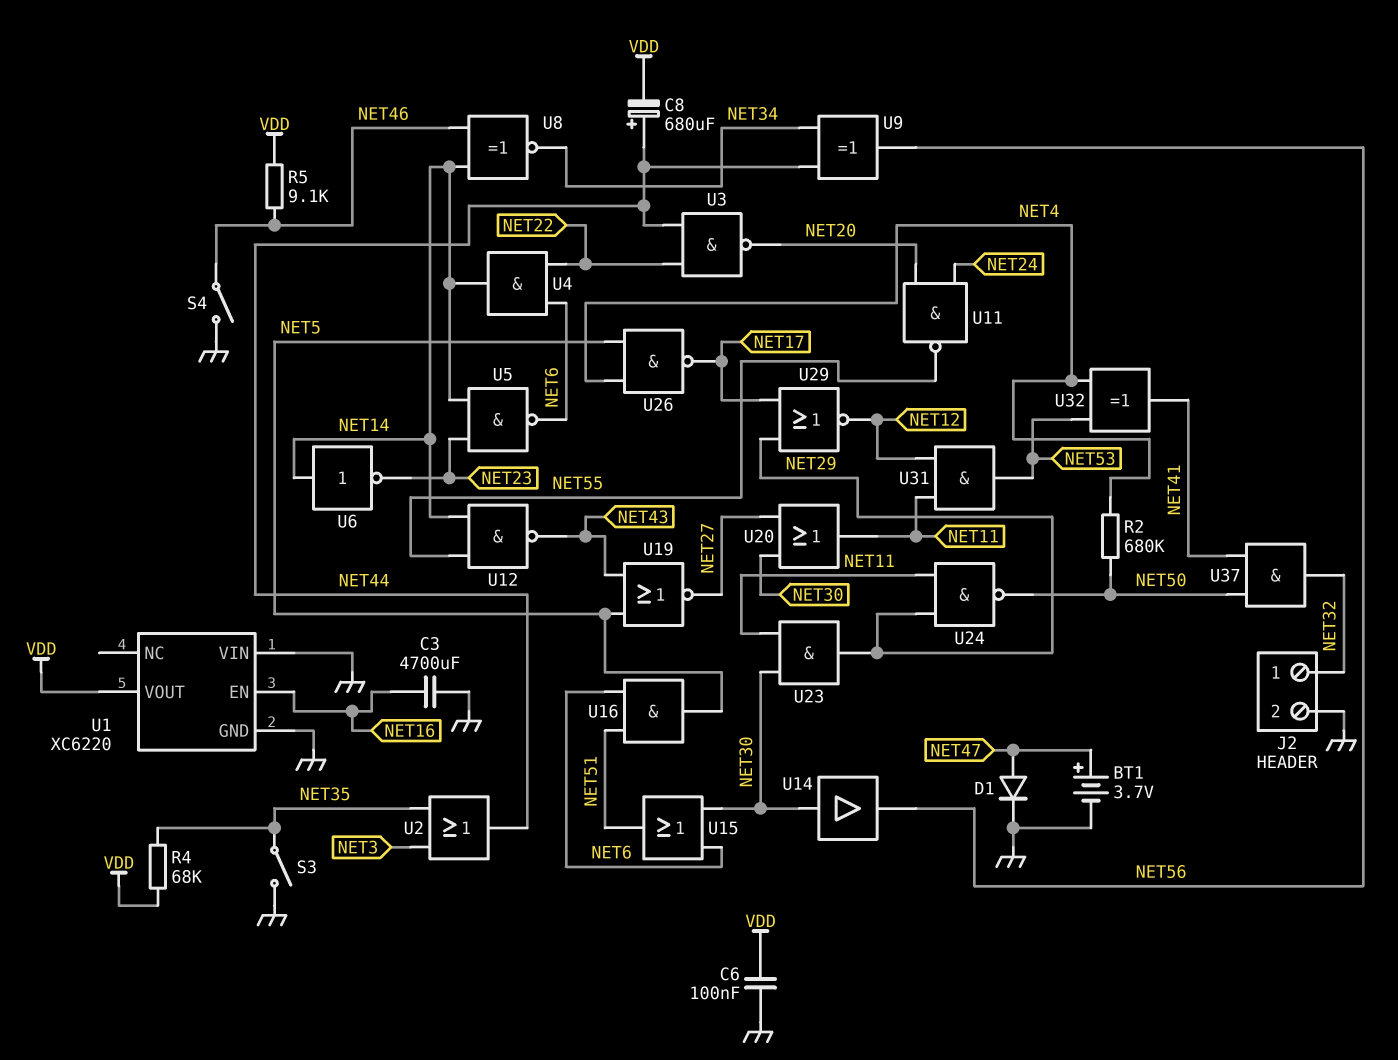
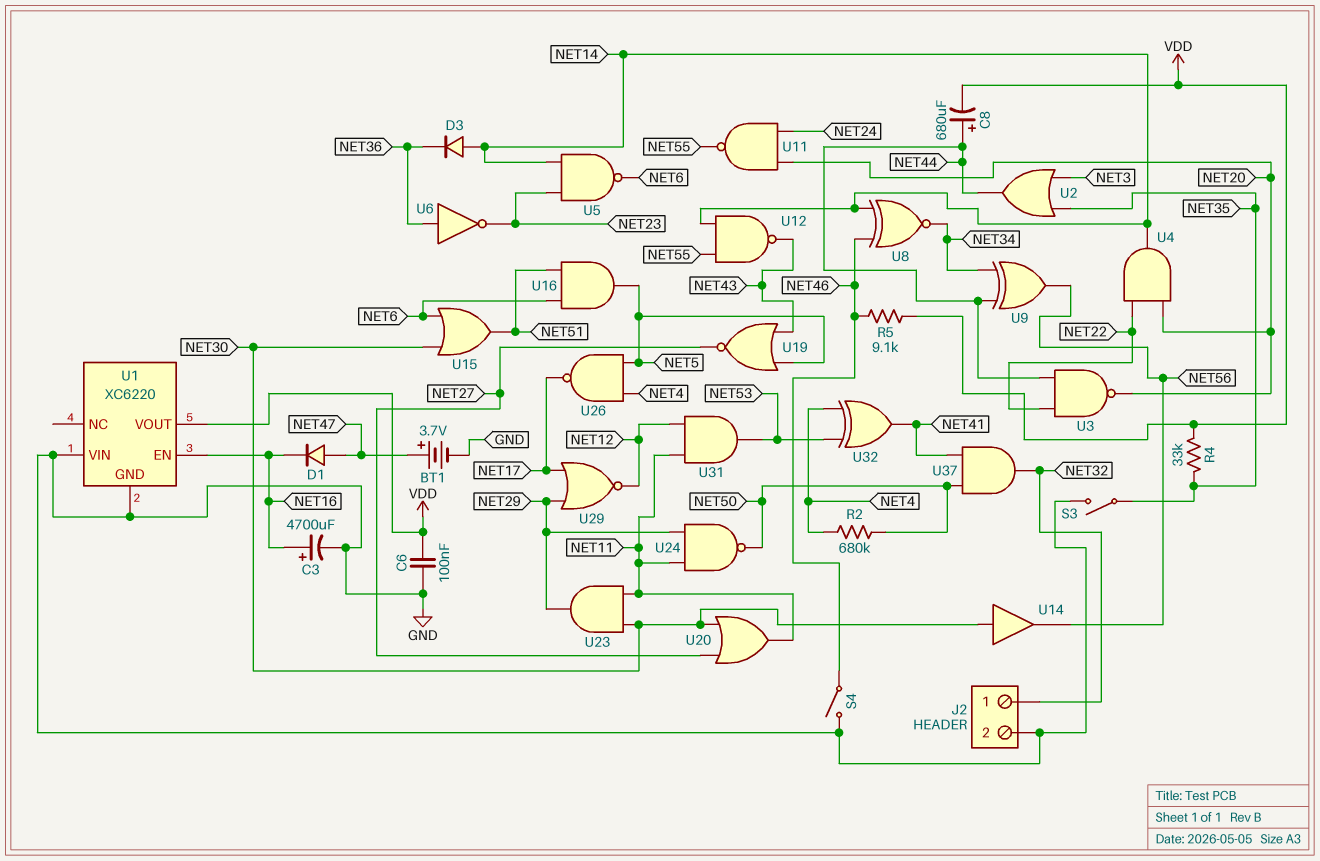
C3: 4700uF (GND, NET16) -> 4700uF (plus NET16, minus GND)
D1: diode (A NET47, K GND) -> diode (A NET47, K NET16)
D3: none -> diode (A NET14, K NET36)
R4: 68k (NET35, VDD) -> 33k (NET35, VDD)
U4: AND (in NET6, in NET22, out NET14) -> AND (in NET20, in NET22, out NET14)
U6: NOT (in NET14, out NET23) -> NOT (in NET36, out NET23)

